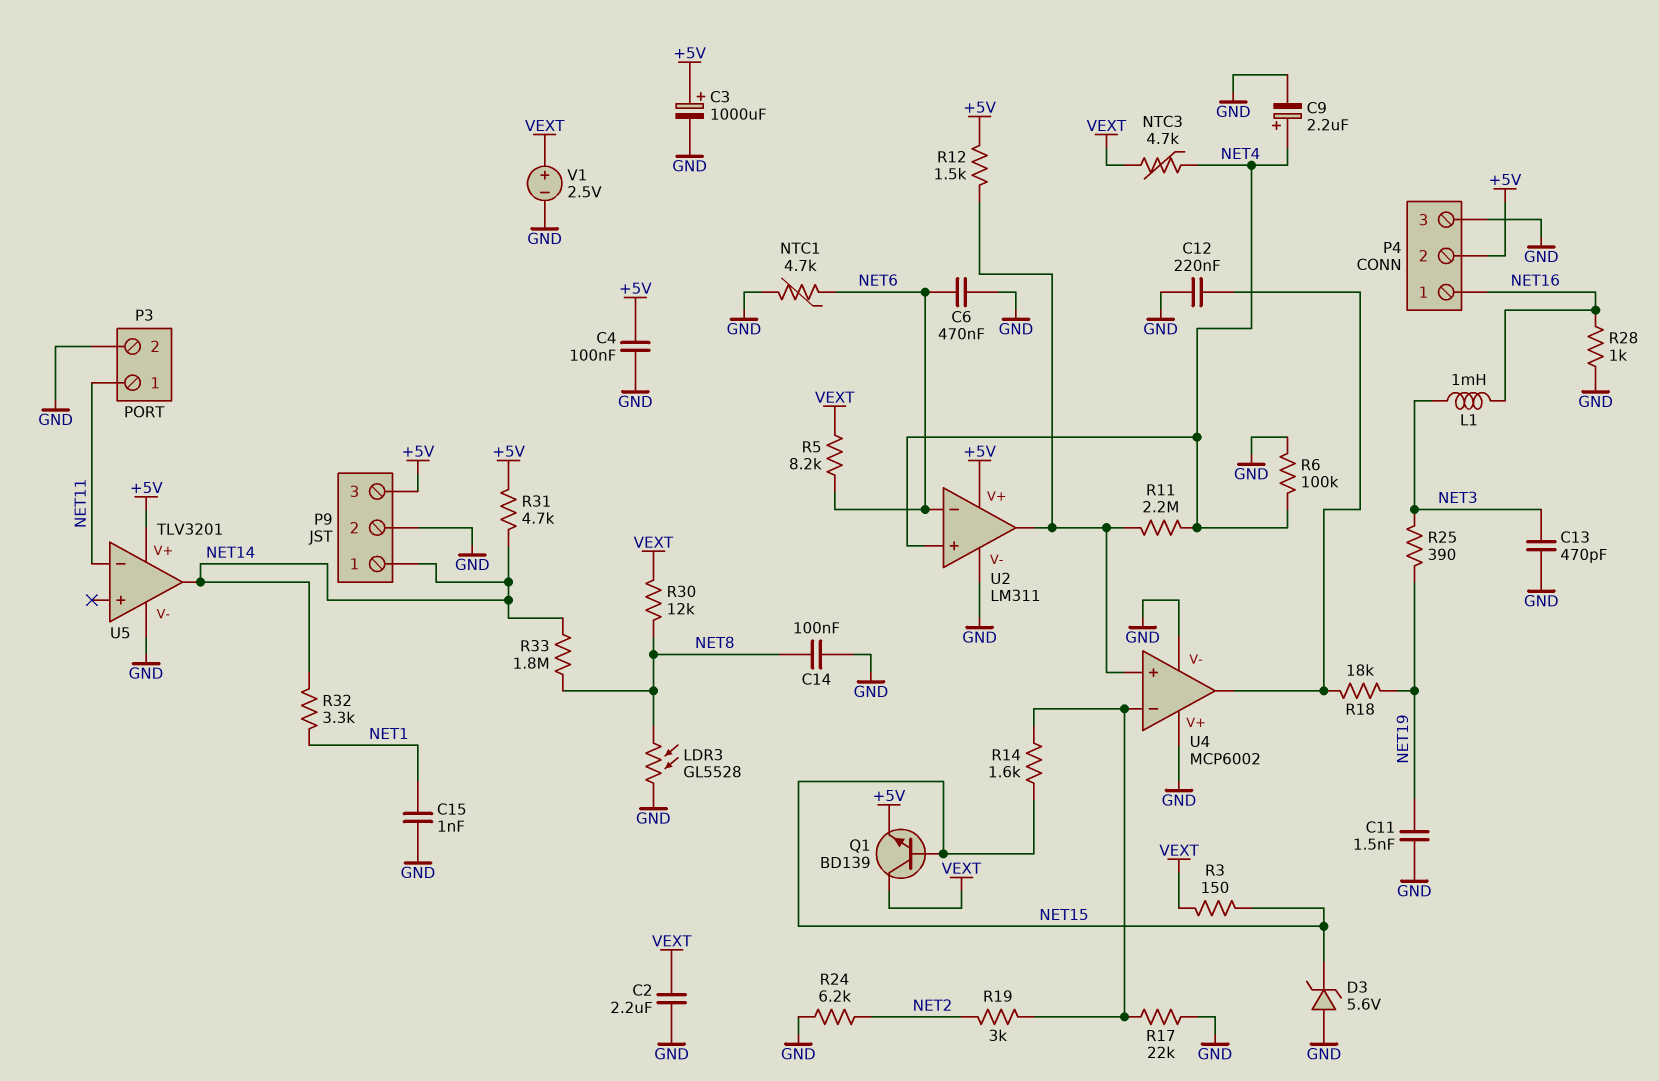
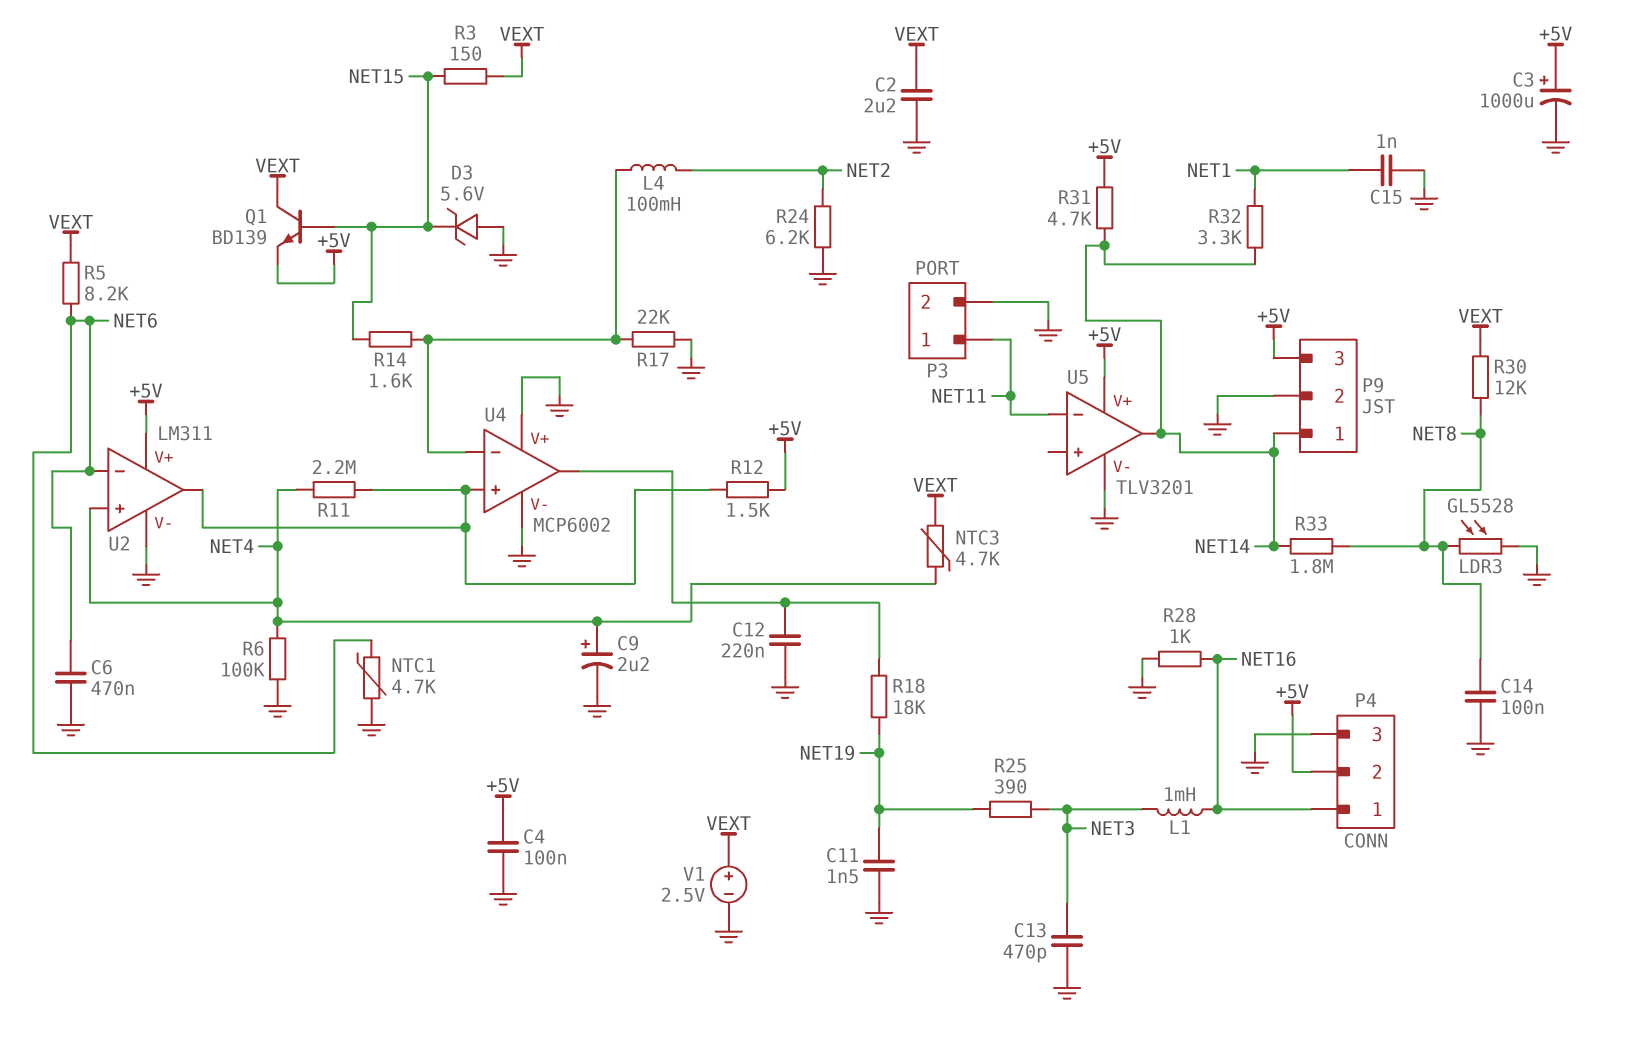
L4: none -> 100mH (NET2, U4/in-)
R19: 3k (NET2, U4/in-) -> none

